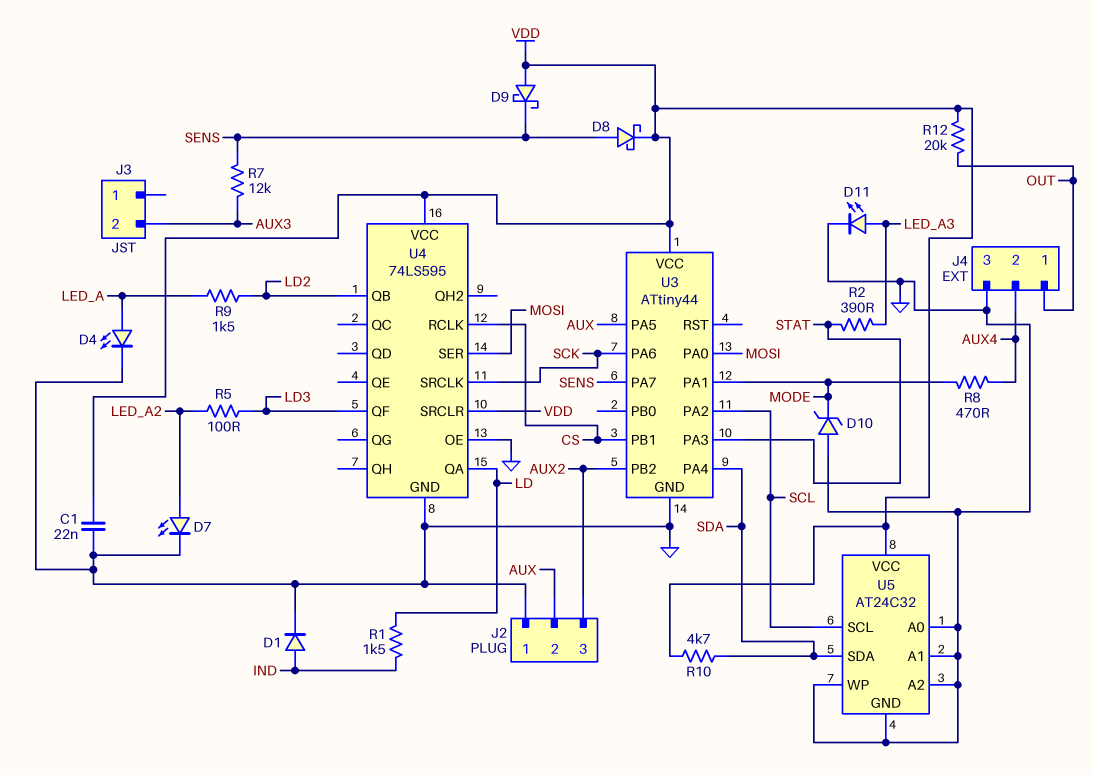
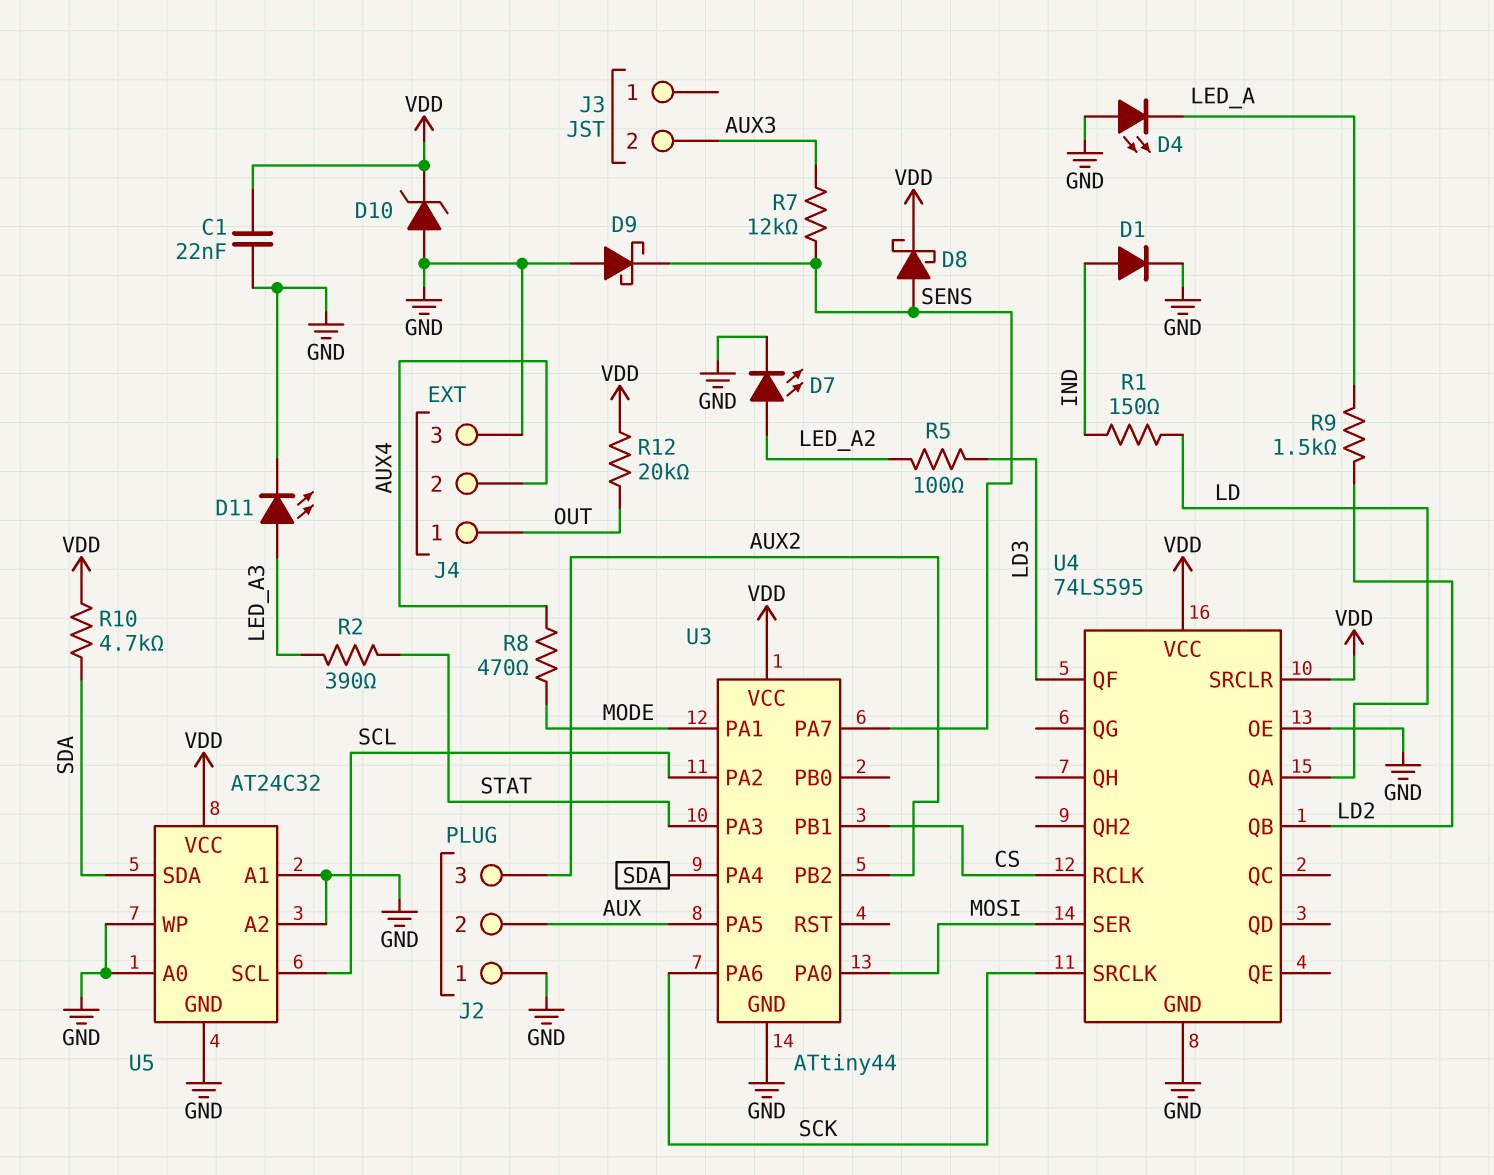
D4: LED (A LED_A, K GND) -> LED (A GND, K LED_A)
D9: schottky (A VDD, K SENS) -> schottky (A GND, K SENS)
D10: zener (A GND, K MODE) -> zener (A GND, K VDD)
R1: 1.5k (IND, LD) -> 150 (IND, LD)

